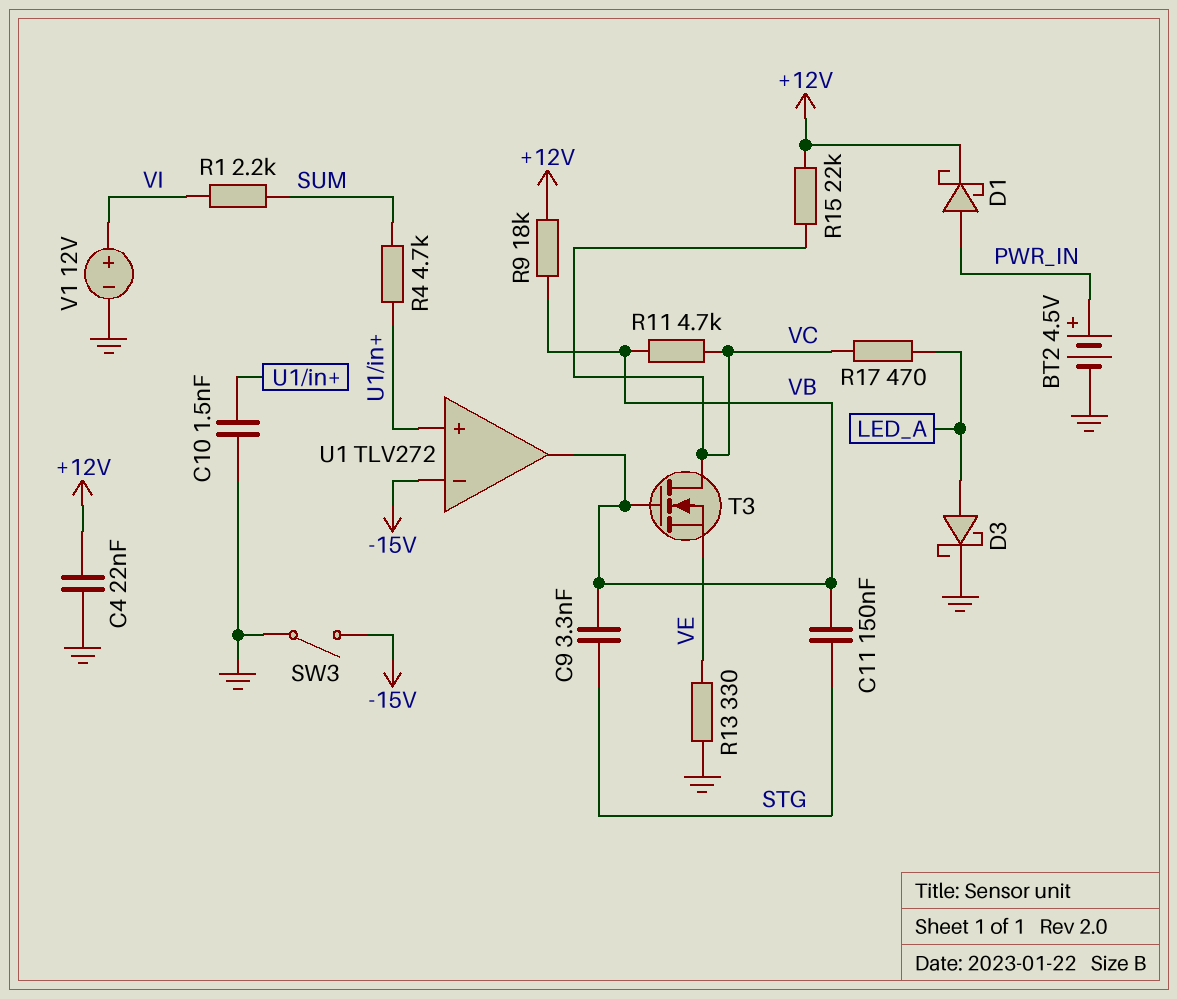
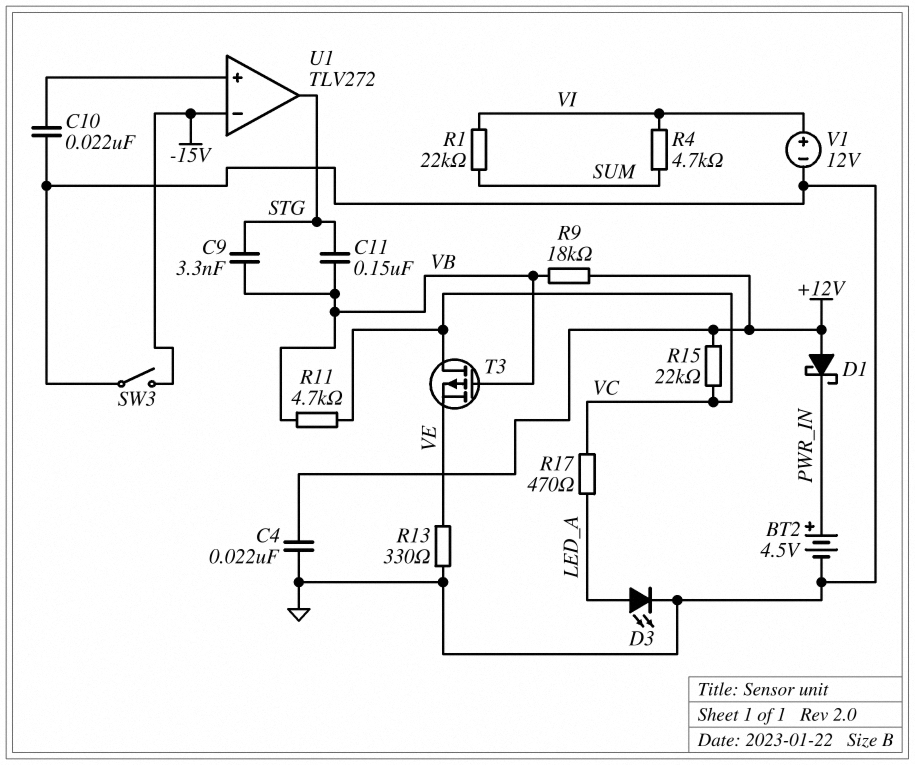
C10: 1.5nF (GND, U1/in+) -> 22nF (GND, U1/in+)
D1: schottky (A PWR_IN, K +12V) -> schottky (A +12V, K PWR_IN)
D3: schottky (A LED_A, K GND) -> LED (A LED_A, K GND)
R1: 2.2k (SUM, VI) -> 22k (SUM, VI)
R4: 4.7k (SUM, U1/in+) -> 4.7k (SUM, VI)
T3: NMOS (G VB, D VC, S VE) -> PMOS (G VB, D VC, S VE)
U1 pin out: VB -> STG

